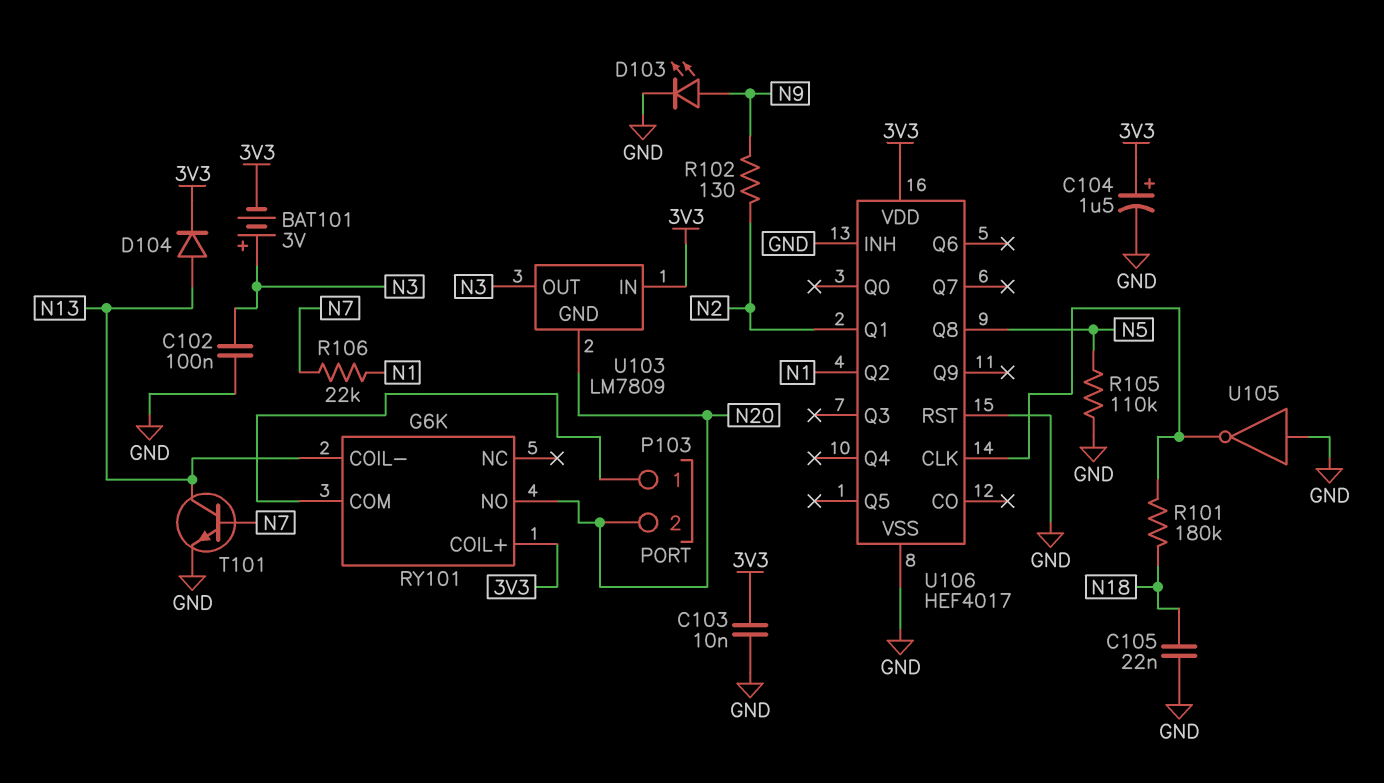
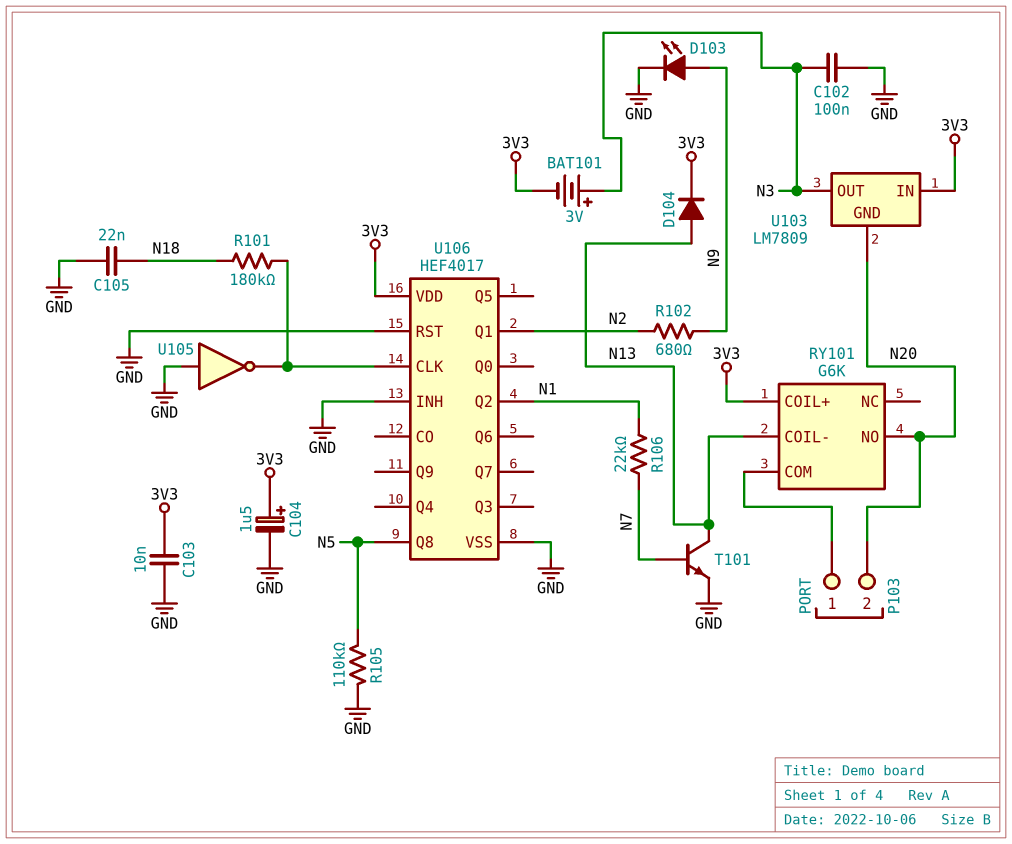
R102: 130 (N2, N9) -> 680 (N2, N9)

